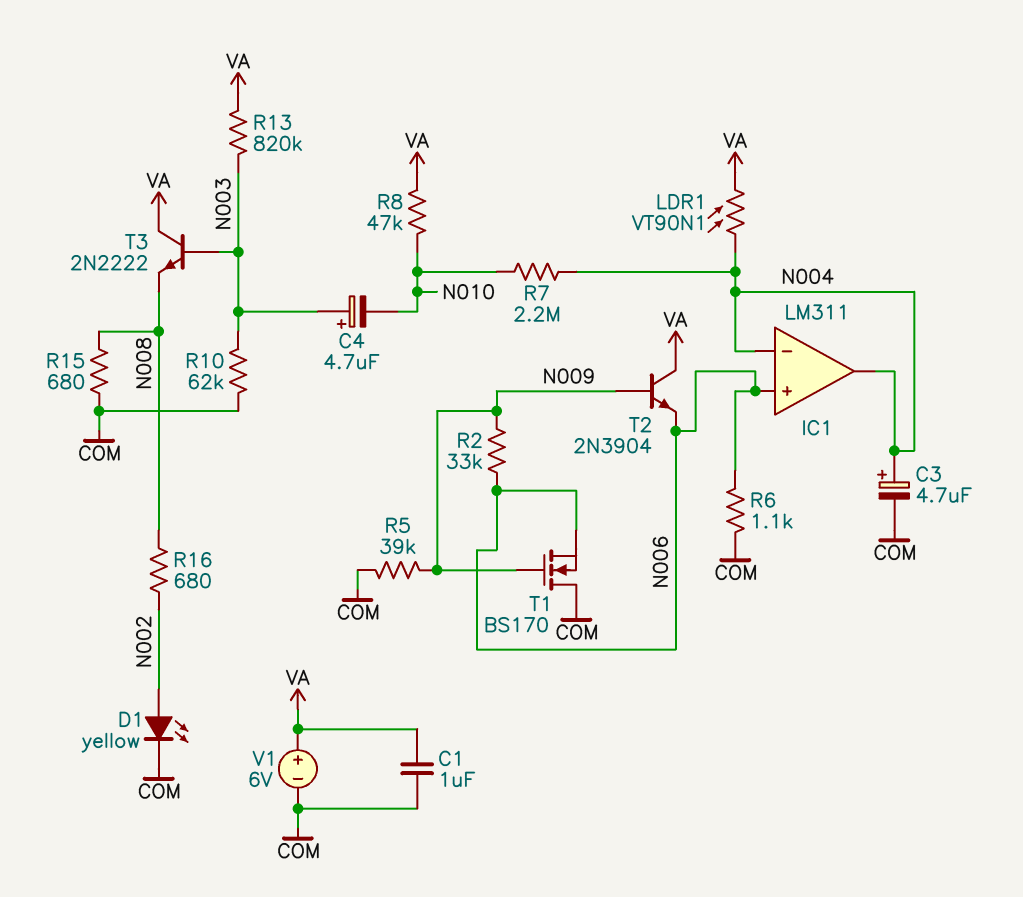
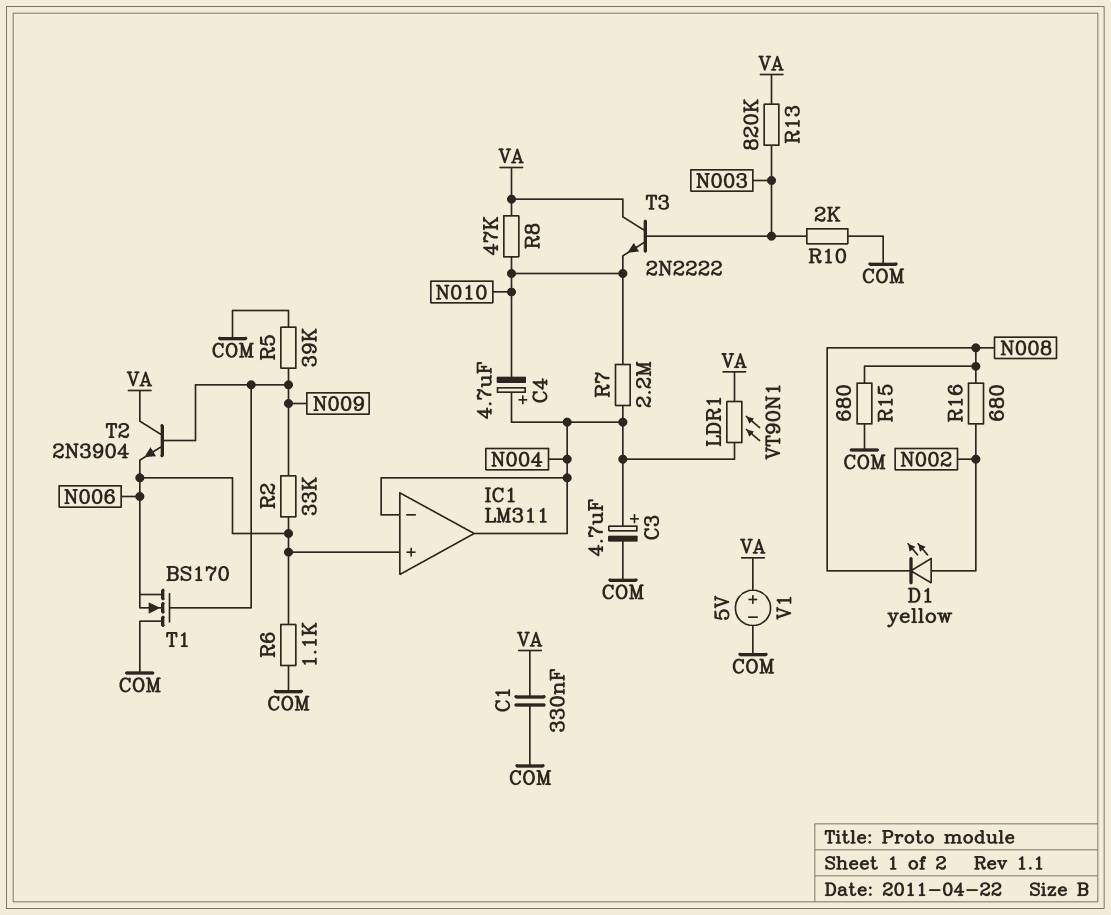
C1: 1uF (COM, VA) -> 330nF (COM, VA)
C4: 4.7uF (plus N003, minus N010) -> 4.7uF (plus N004, minus N010)
D1: LED yellow (A N002, K COM) -> LED yellow (A N002, K N008)
R10: 62k (COM, N003) -> 2k (COM, N003)
T3: NPN 2N2222 (B N003, C VA, E N008) -> NPN 2N2222 (B N003, C VA, E N010)
V1: 6V (plus VA, minus COM) -> 5V (plus VA, minus COM)

